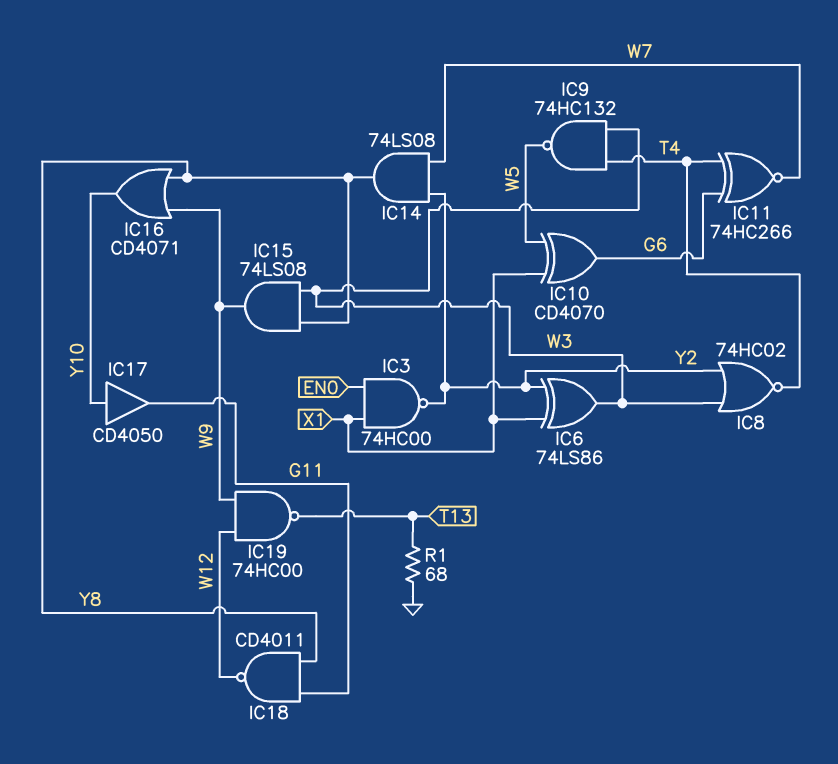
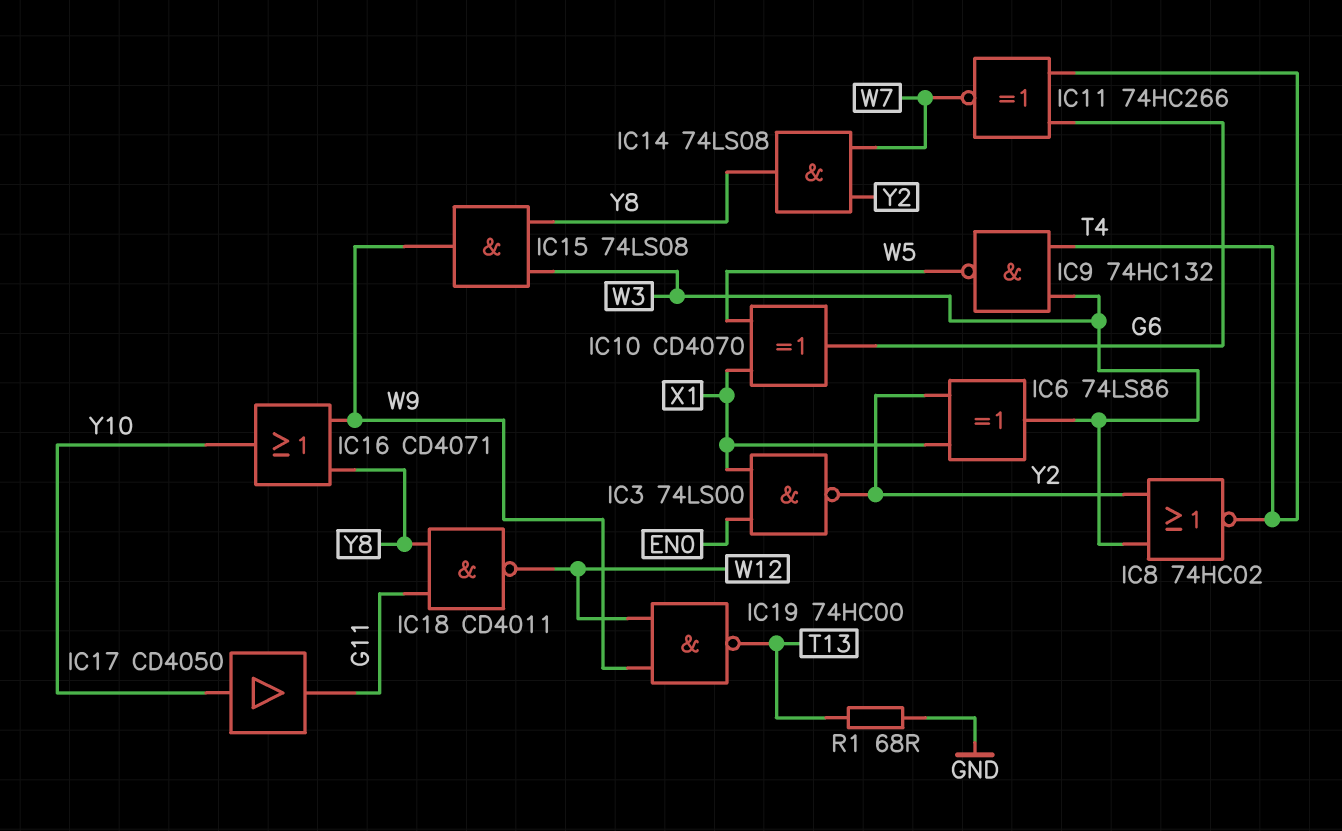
IC3: NAND 74HC00 (in EN0, in X1, out Y2) -> NAND 74LS00 (in EN0, in X1, out Y2)

